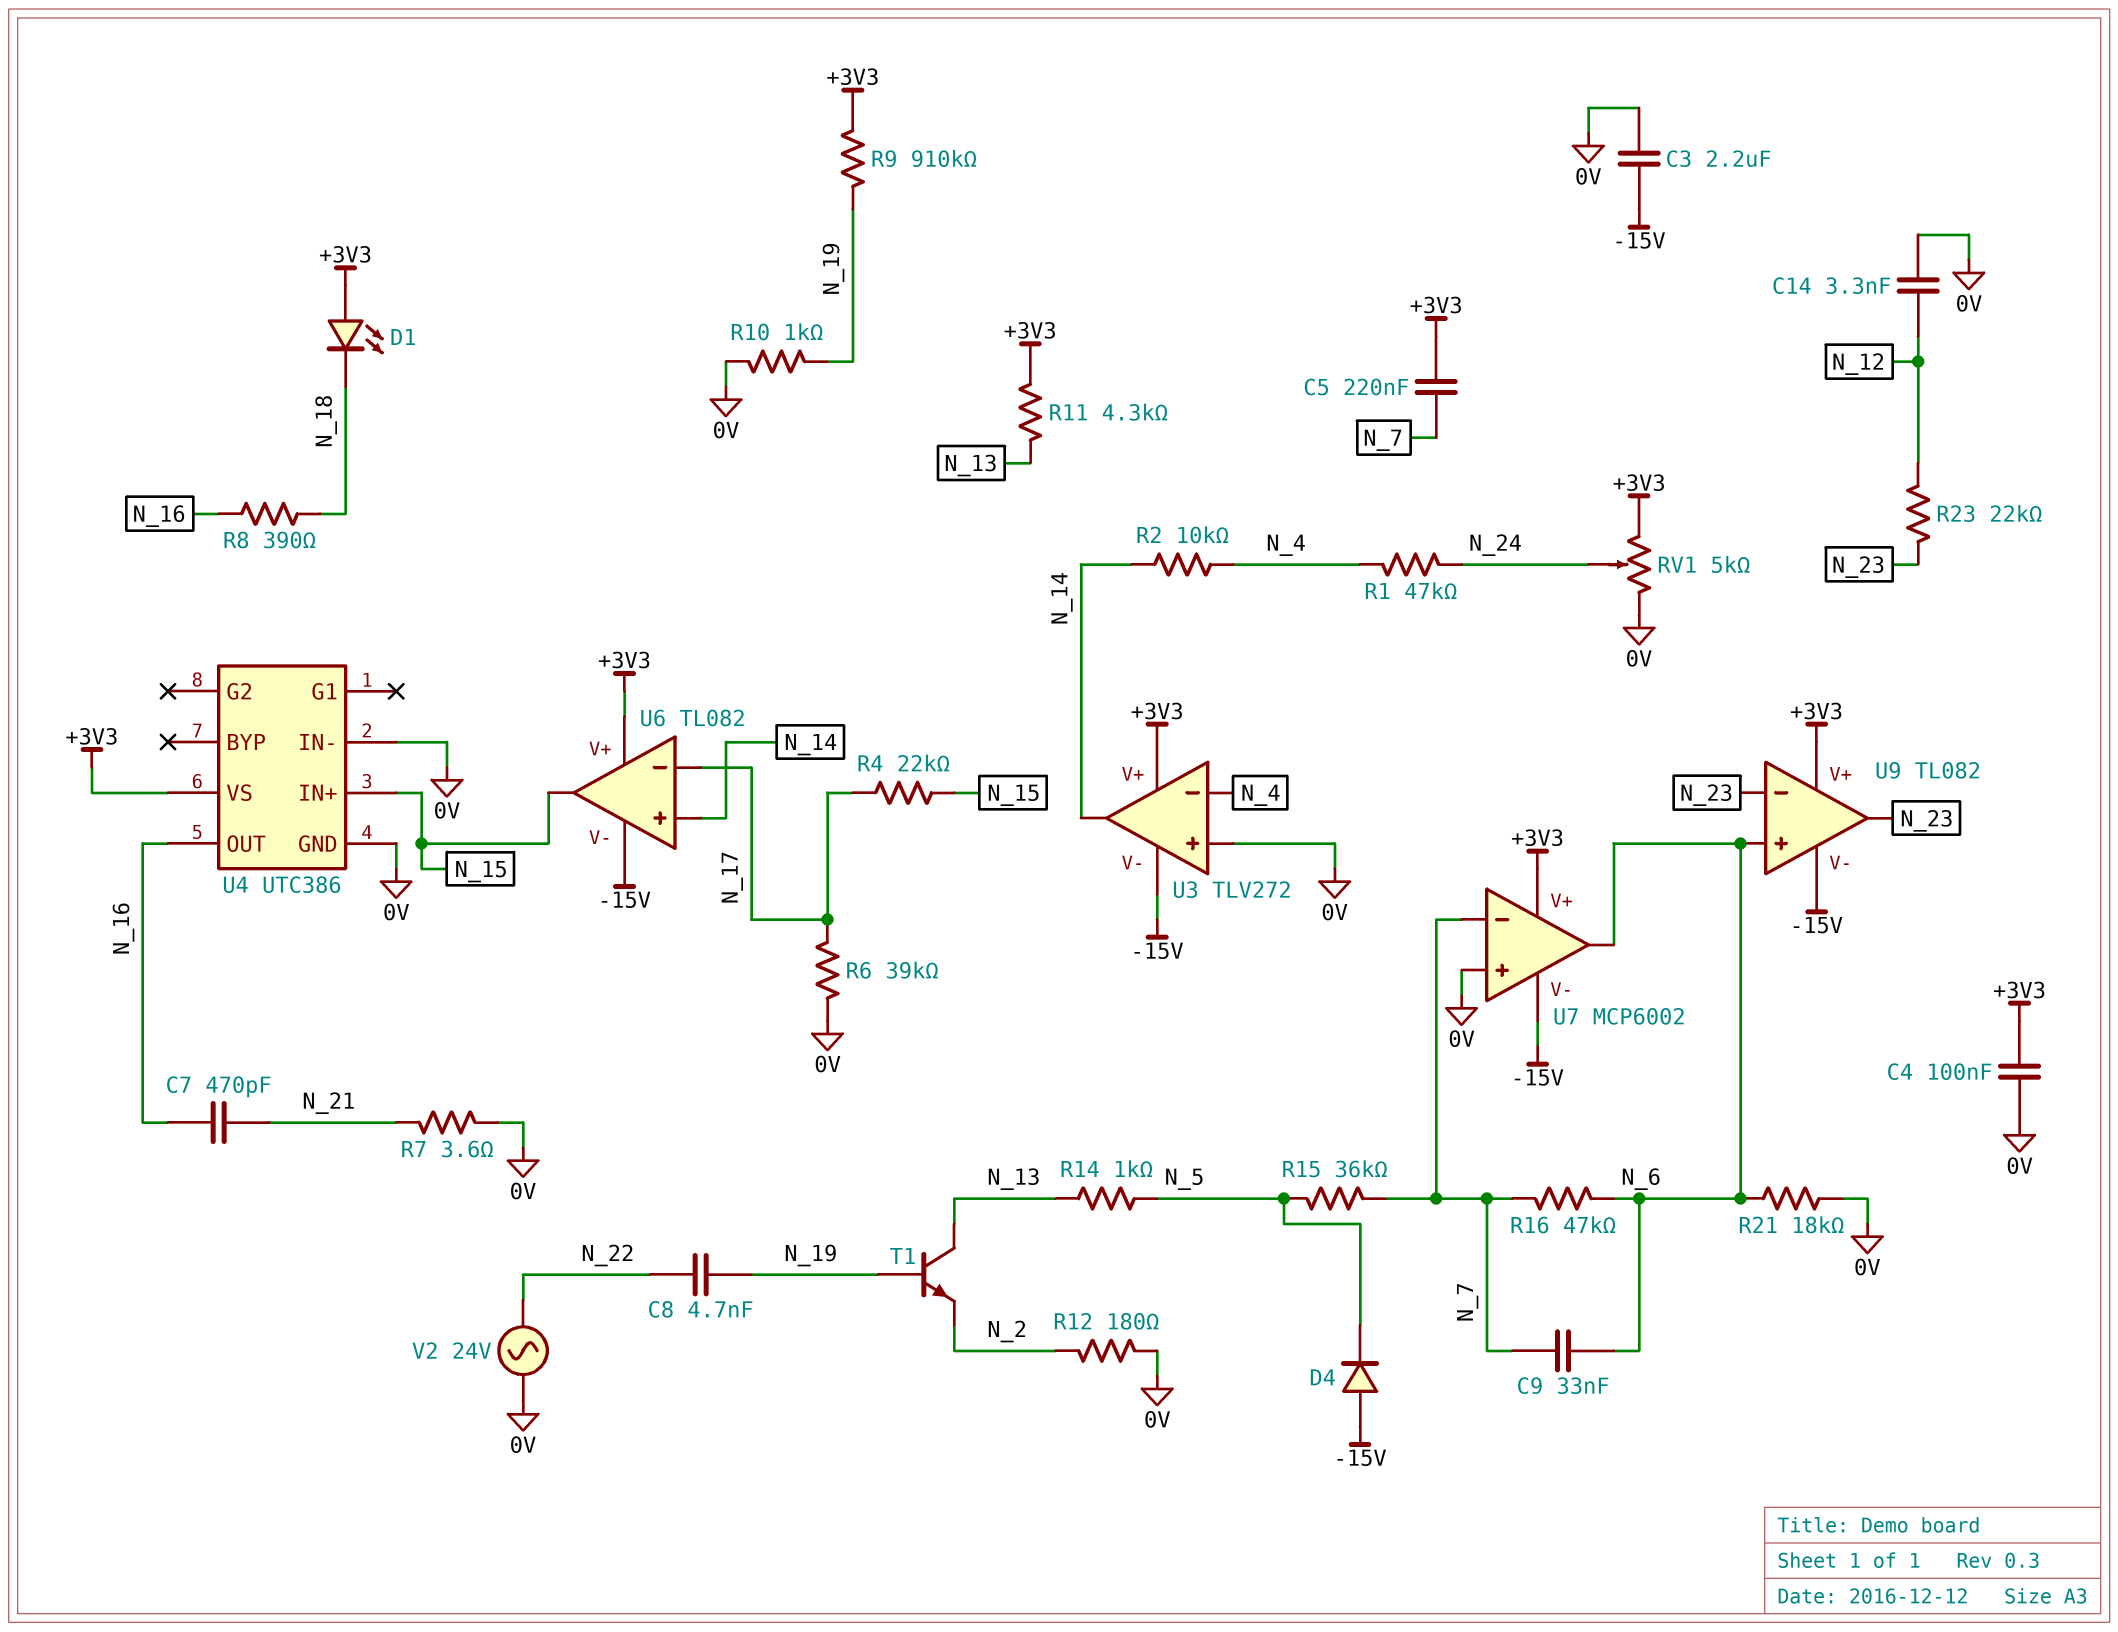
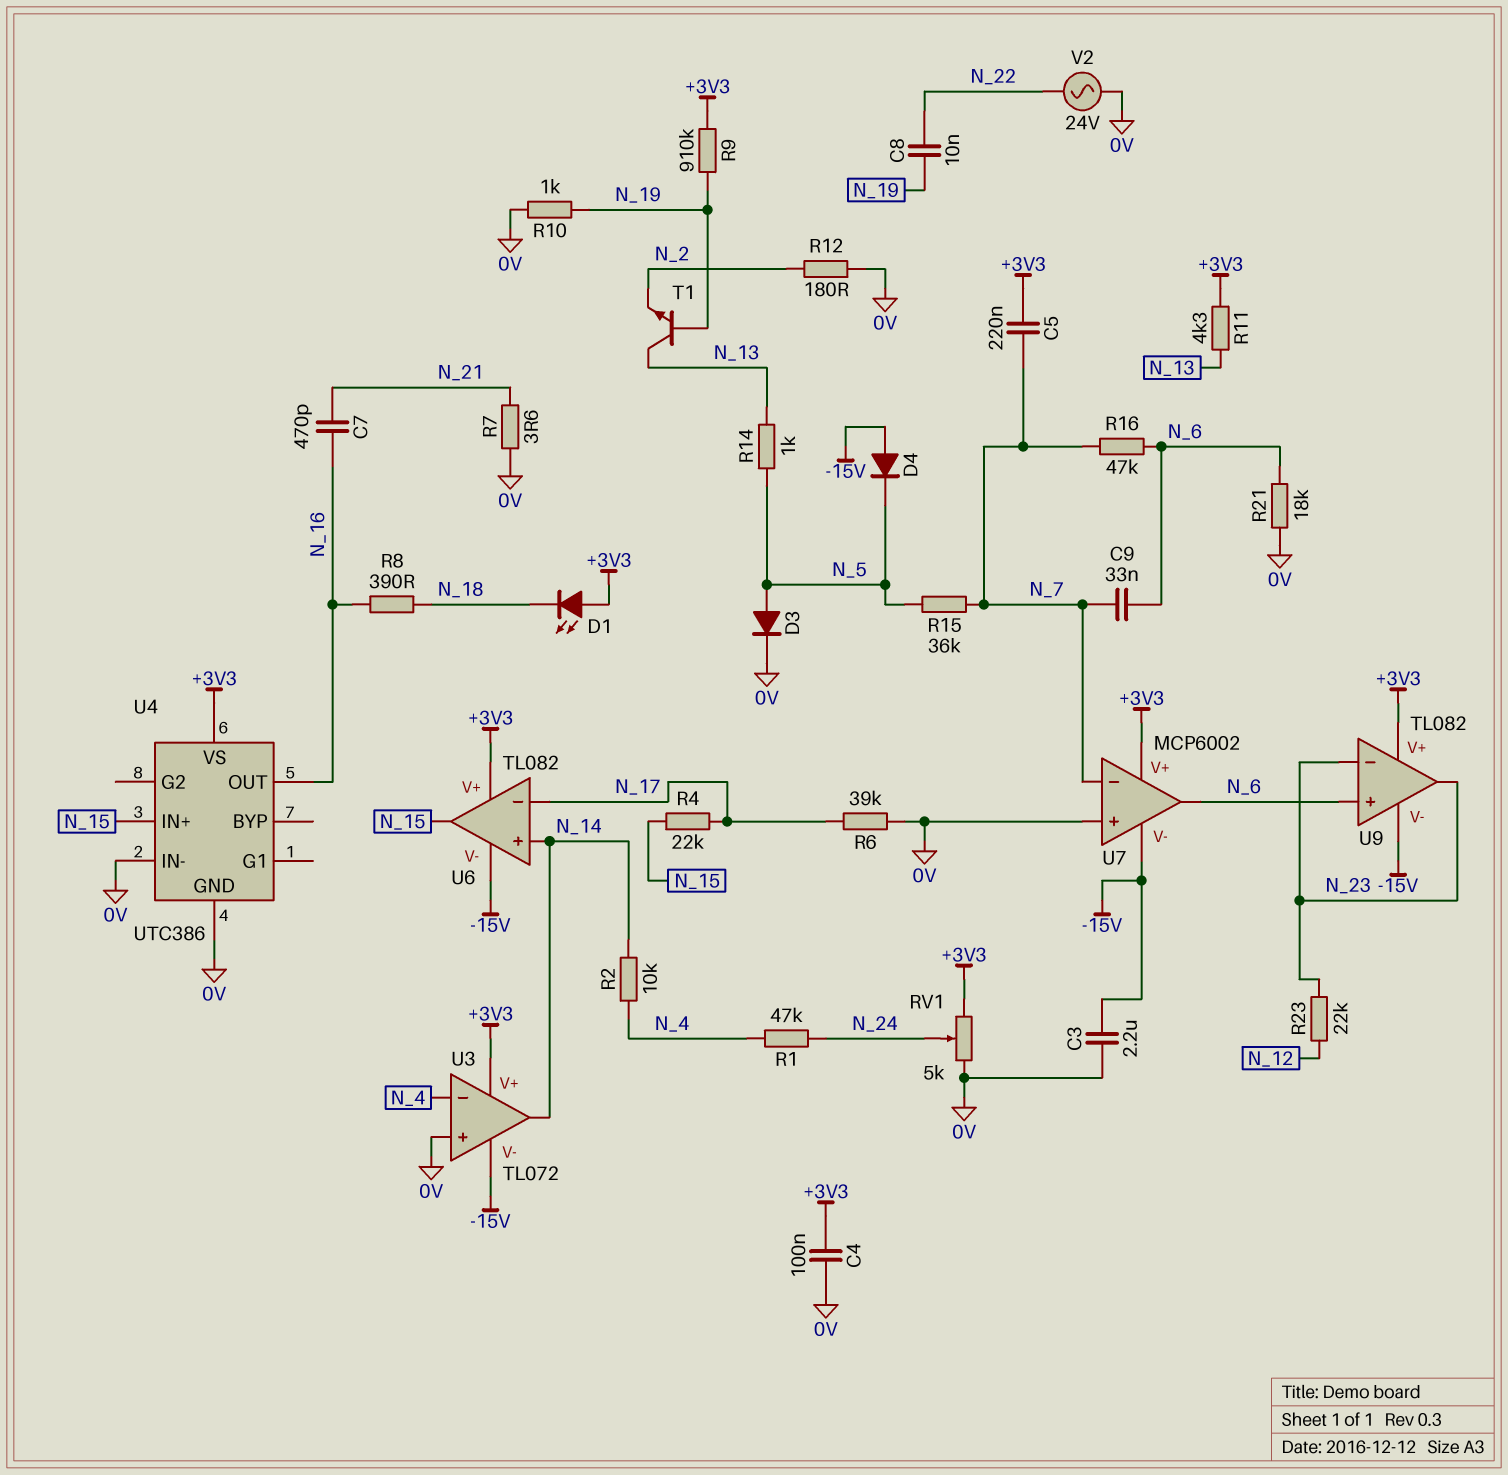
C8: 4.7nF (N_19, N_22) -> 10nF (N_19, N_22)
C14: 3.3nF (0V, N_12) -> none
D3: none -> diode (A N_5, K 0V)
U3: TLV272 -> TL072

